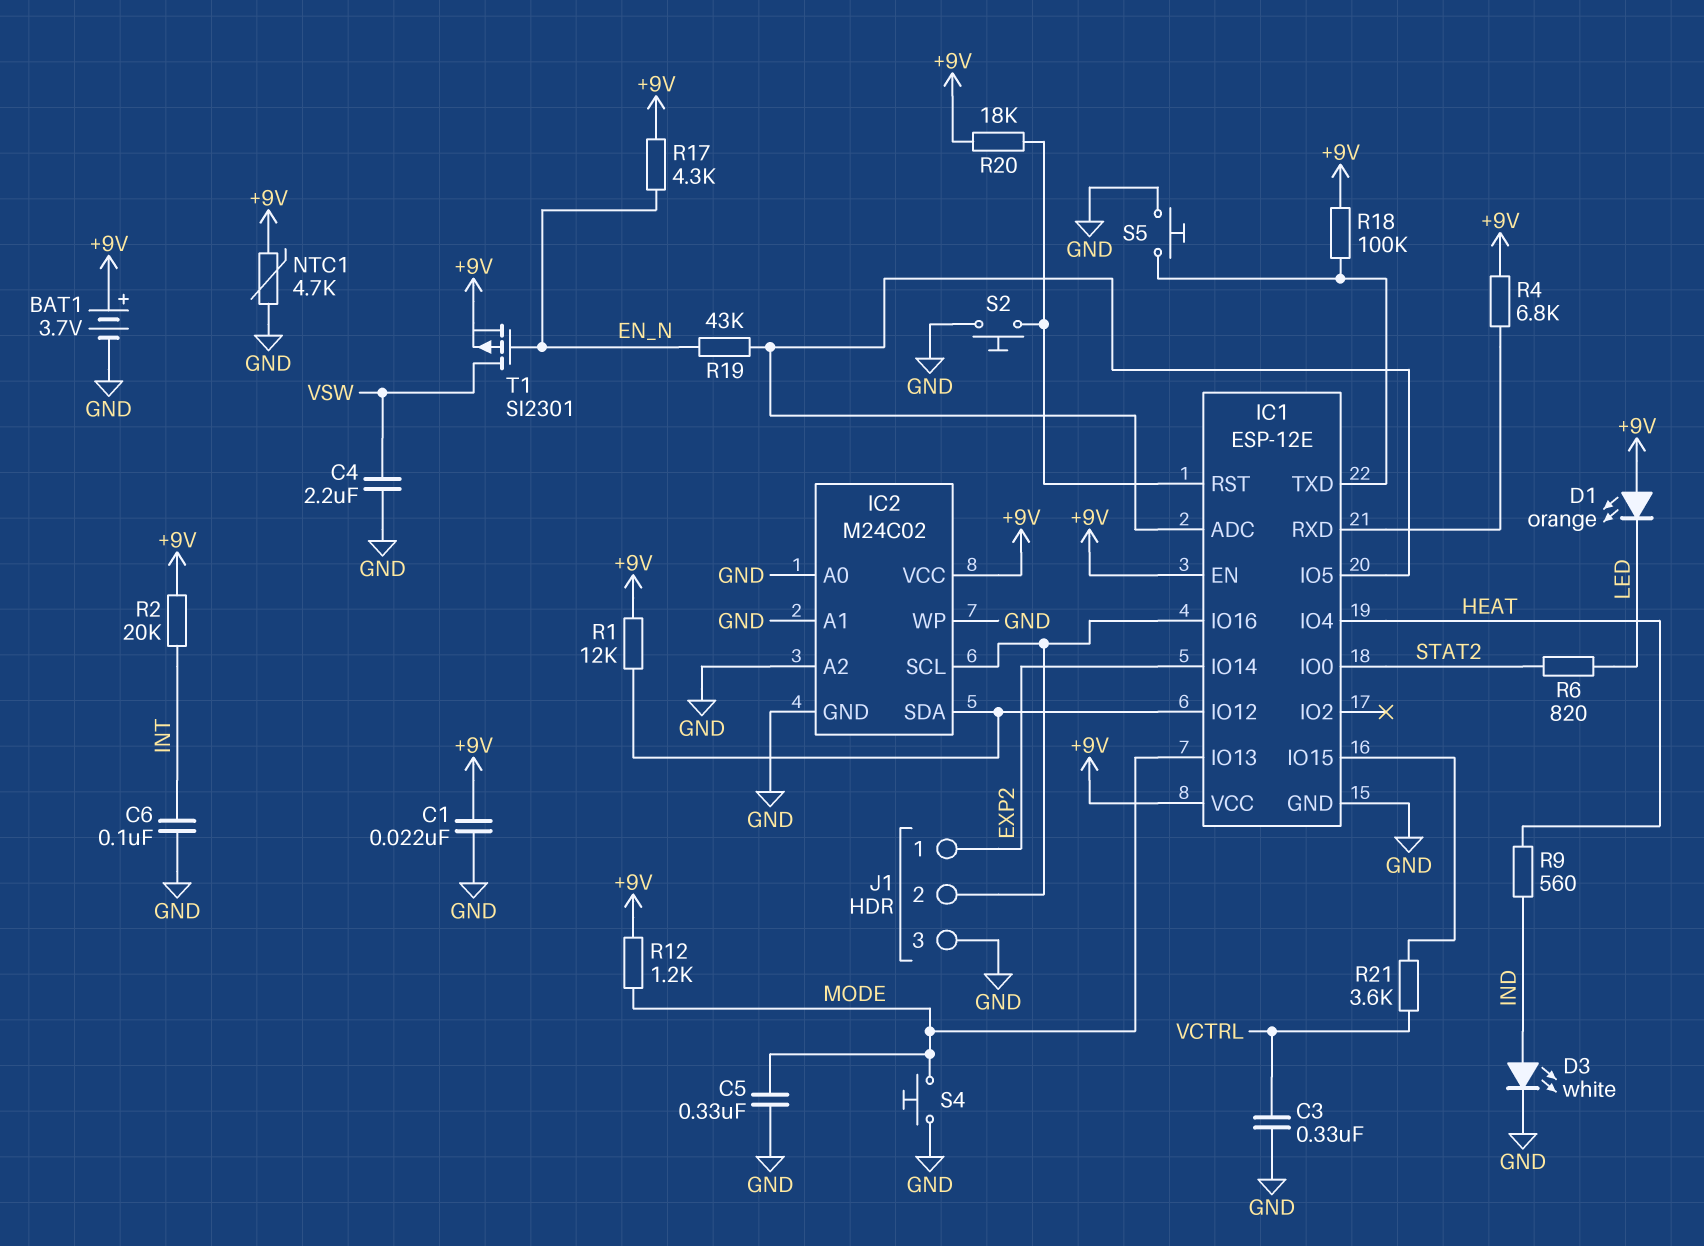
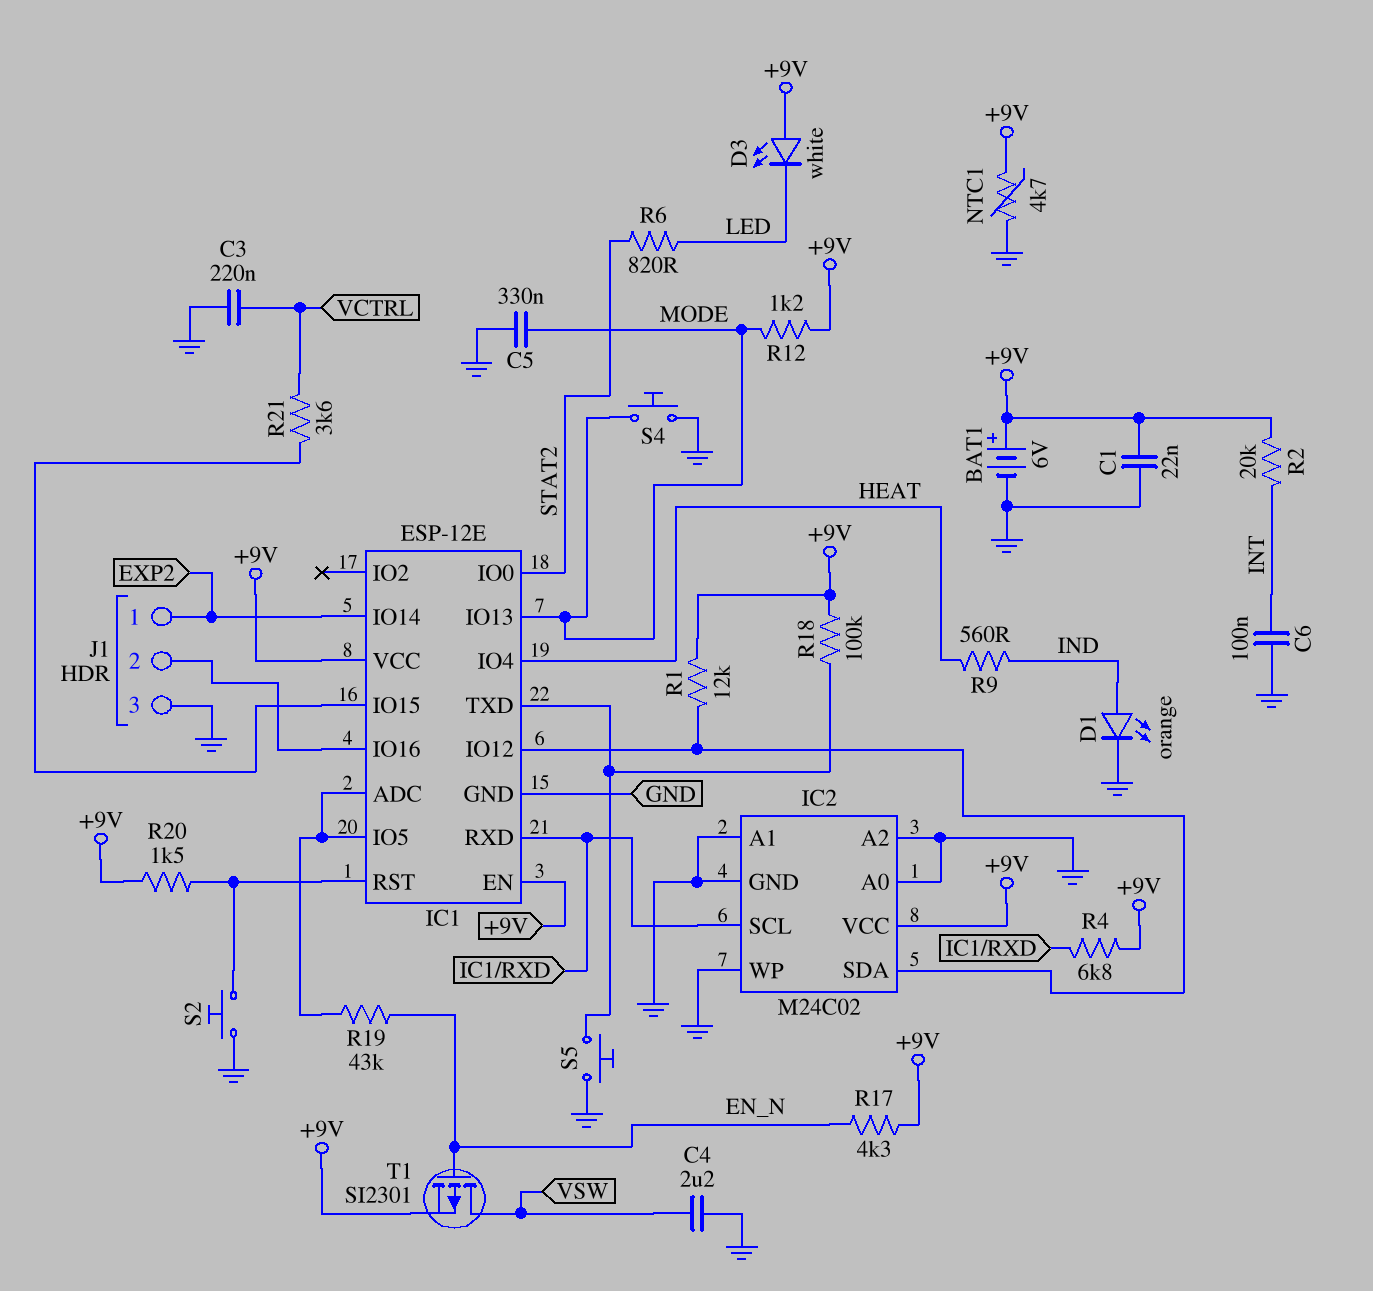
BAT1: 3.7V (plus +9V, minus GND) -> 6V (plus +9V, minus GND)
C3: 330nF (GND, VCTRL) -> 220nF (GND, VCTRL)
D1: LED orange (A +9V, K LED) -> LED orange (A IND, K GND)
D3: LED white (A IND, K GND) -> LED white (A +9V, K LED)
IC2 pin SCL: IC1/IO16 -> IC1/RXD
R20: 18k (+9V, IC1/RST) -> 1.5k (+9V, IC1/RST)

